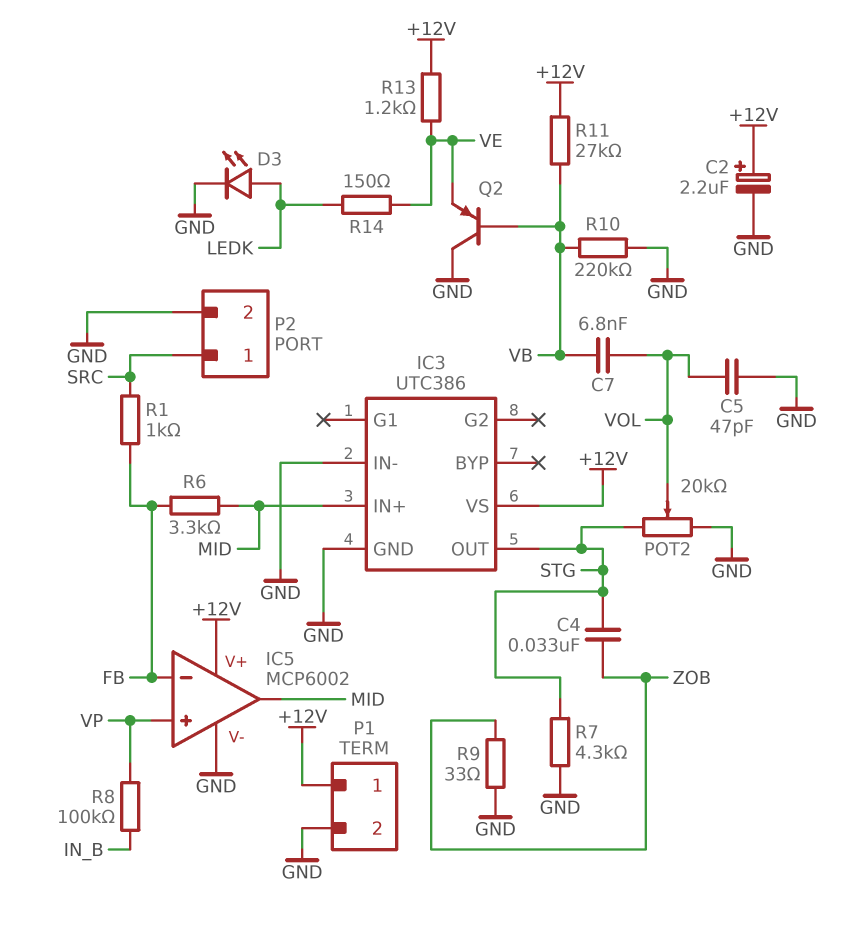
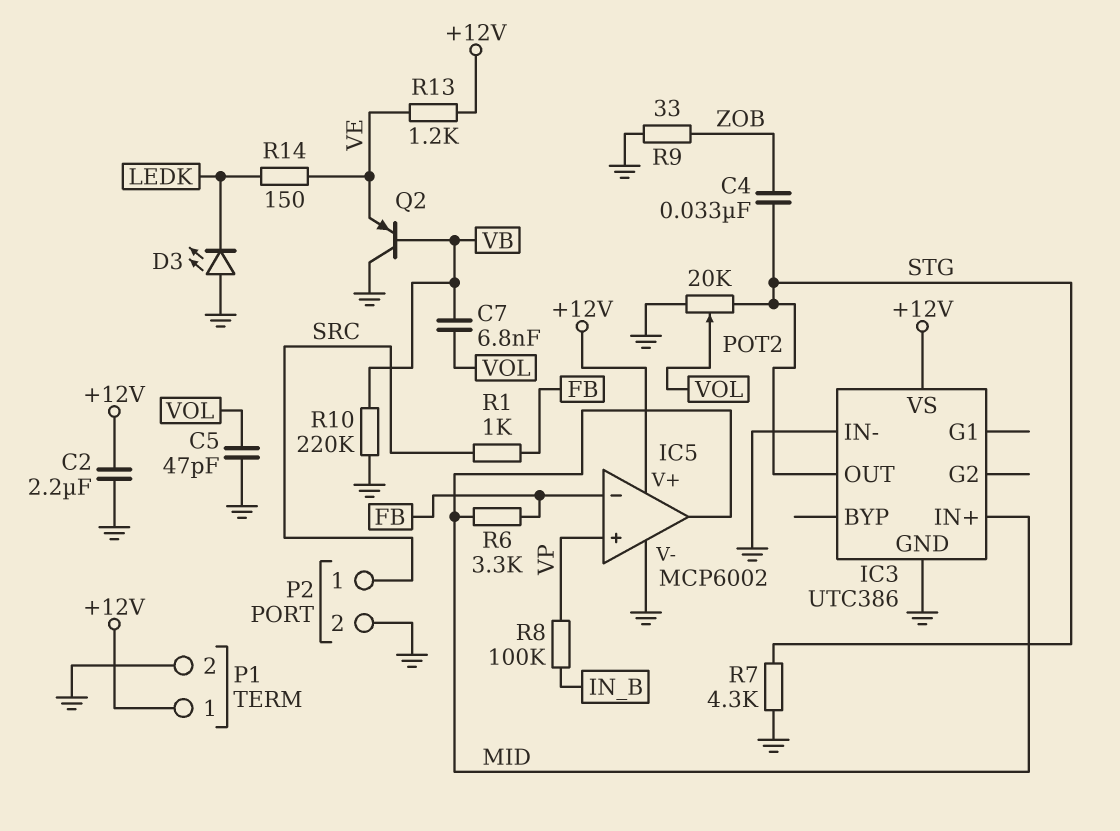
C2: 2.2uF (plus +12V, minus GND) -> 2.2uF (+12V, GND)
D3: LED (A LEDK, K GND) -> LED (A GND, K LEDK)
R11: 27k (+12V, VB) -> none

